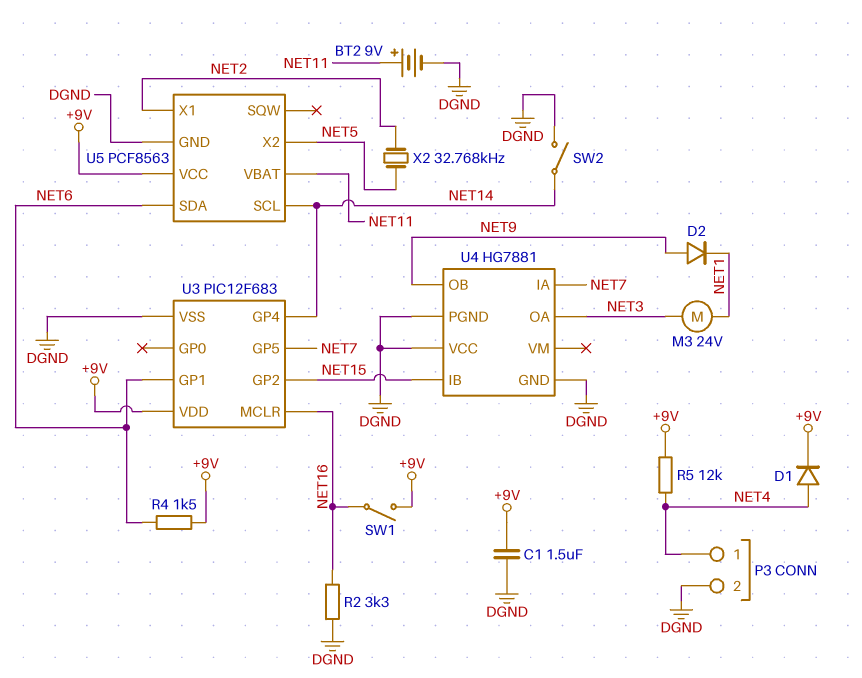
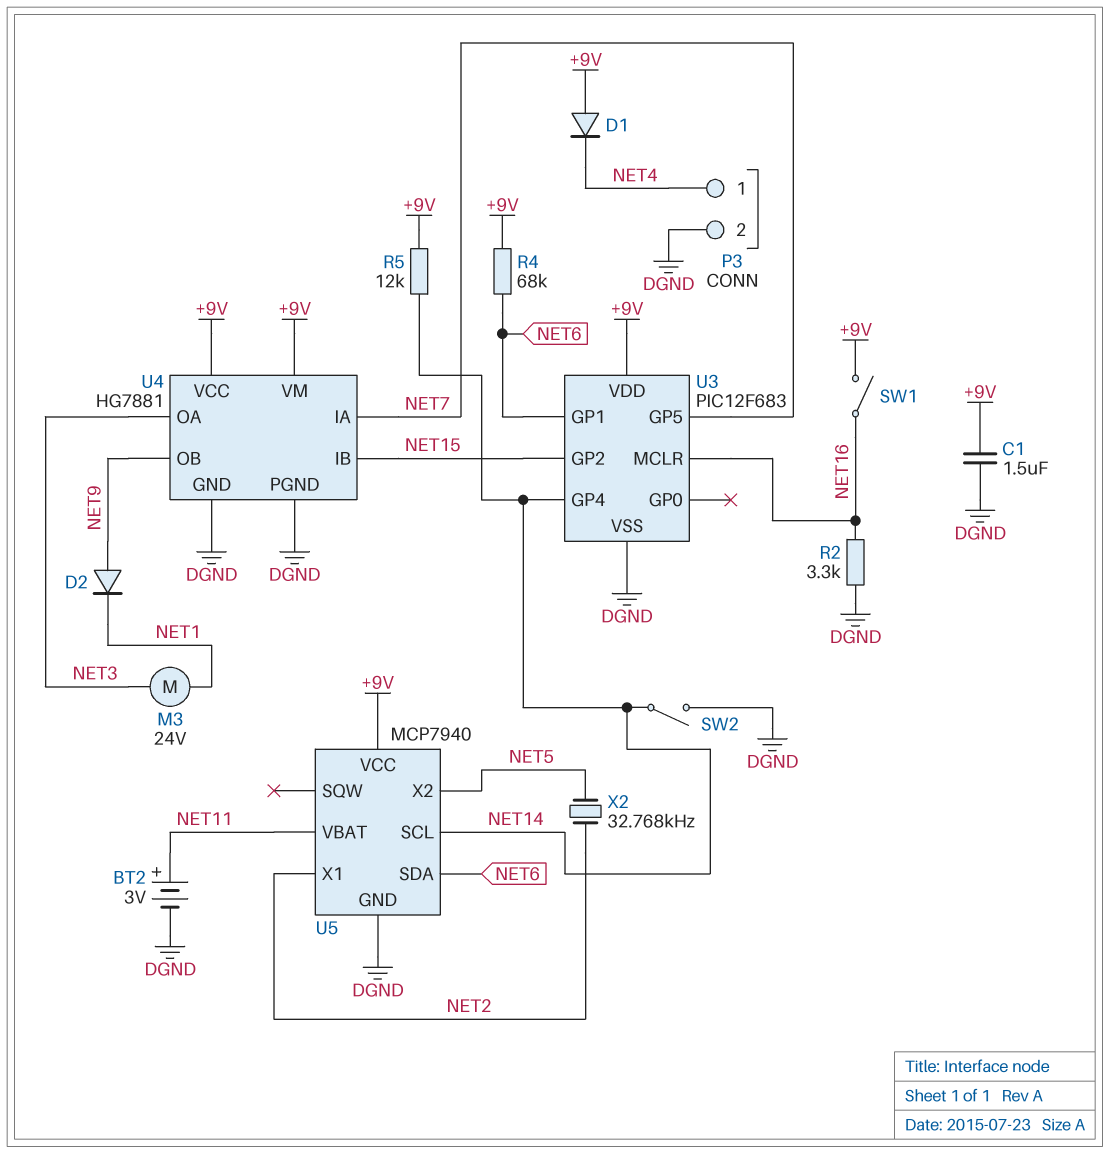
BT2: 9V (plus NET11, minus DGND) -> 3V (plus NET11, minus DGND)
D1: diode (A NET4, K +9V) -> diode (A +9V, K NET4)
R4: 1.5k (+9V, NET6) -> 68k (+9V, NET6)
R5: 12k (+9V, NET4) -> 12k (+9V, NET14)
U4 pin VCC: DGND -> +9V
U4 pin VM: none -> +9V
U5: PCF8563 -> MCP7940

